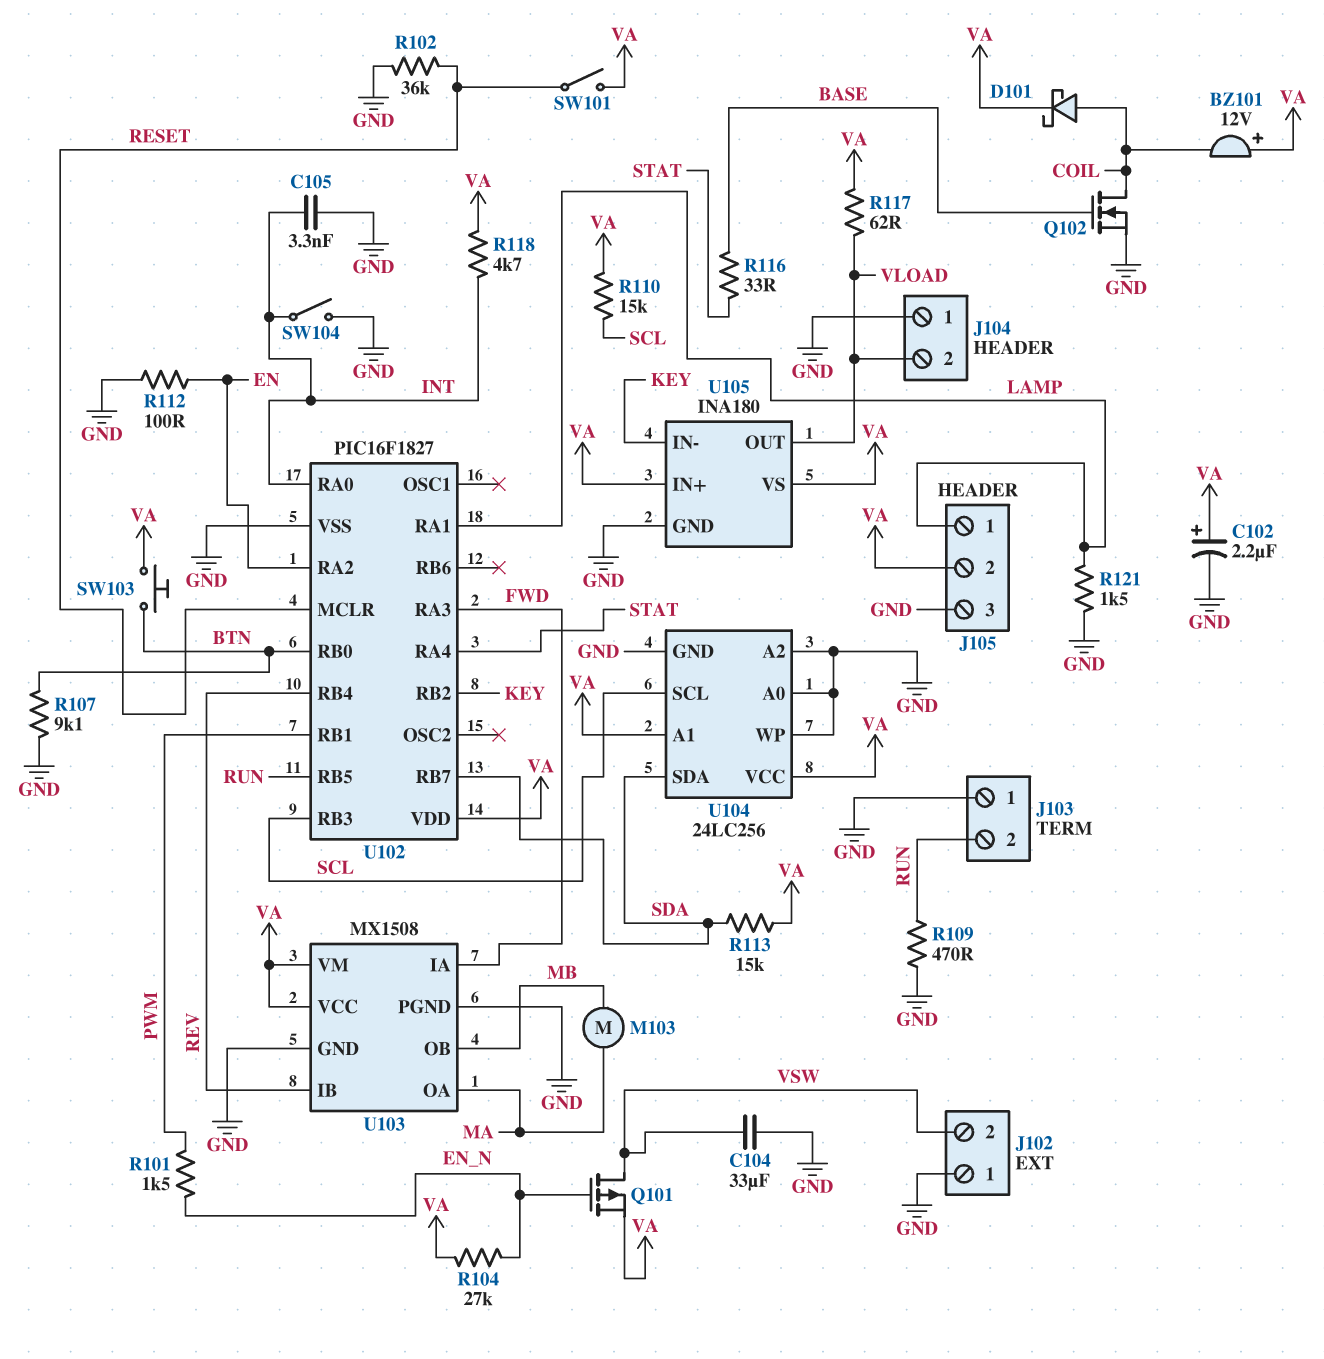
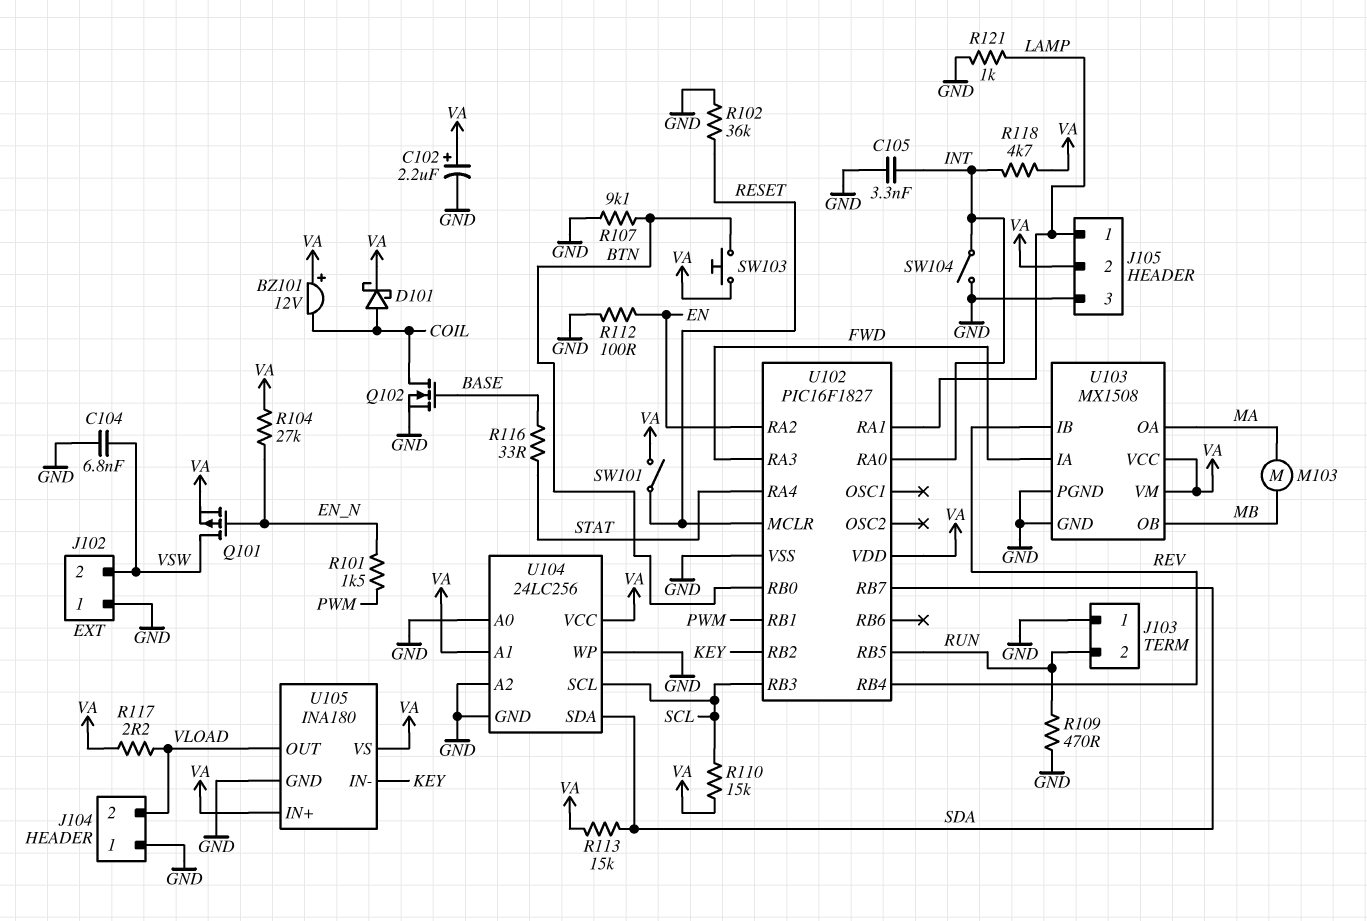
C104: 33uF (GND, VSW) -> 6.8nF (GND, VSW)
R117: 62 (VA, VLOAD) -> 2.2 (VA, VLOAD)
R121: 1.5k (GND, LAMP) -> 1k (GND, LAMP)

